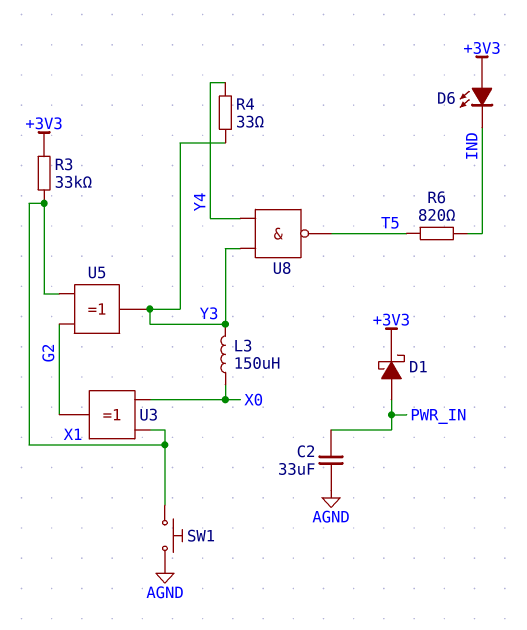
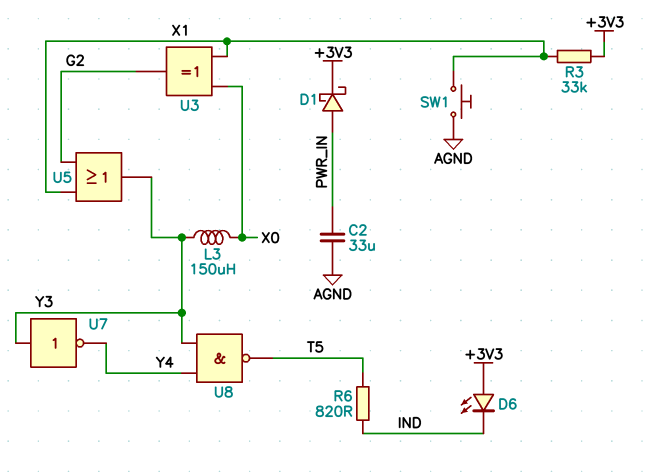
R4: 33 (Y3, Y4) -> none
U5: XOR (in G2, in X1, out Y3) -> OR (in G2, in X1, out Y3)
U7: none -> NOT (in Y3, out Y4)

